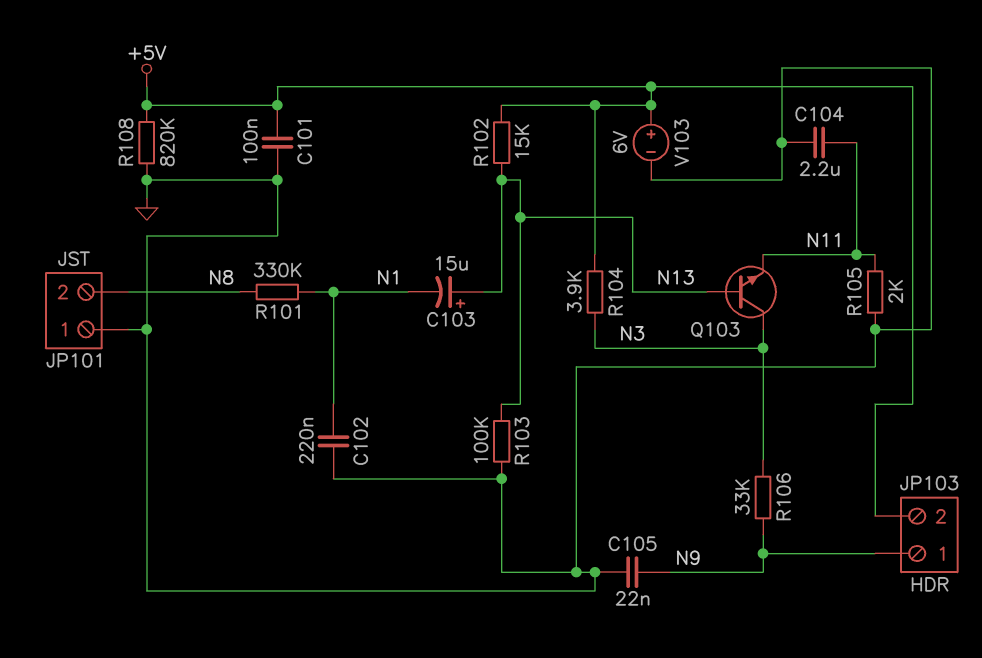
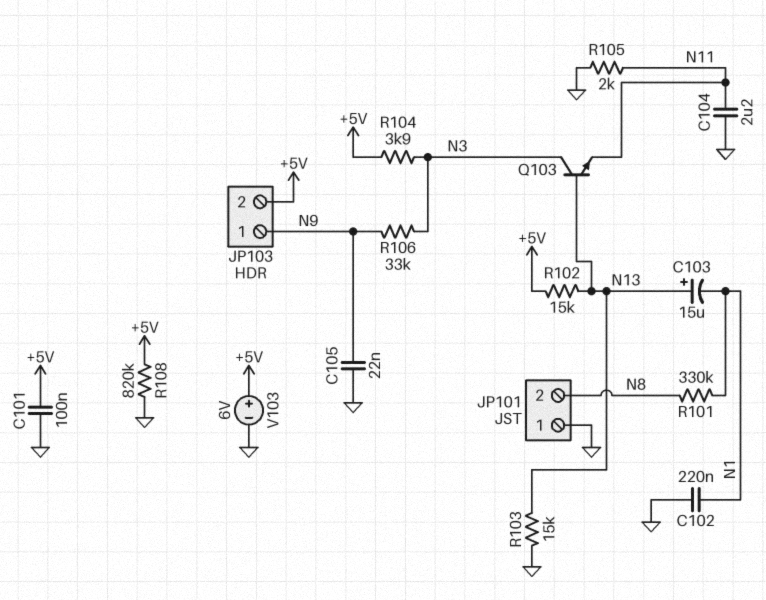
R103: 100k (GND, N13) -> 15k (GND, N13)

